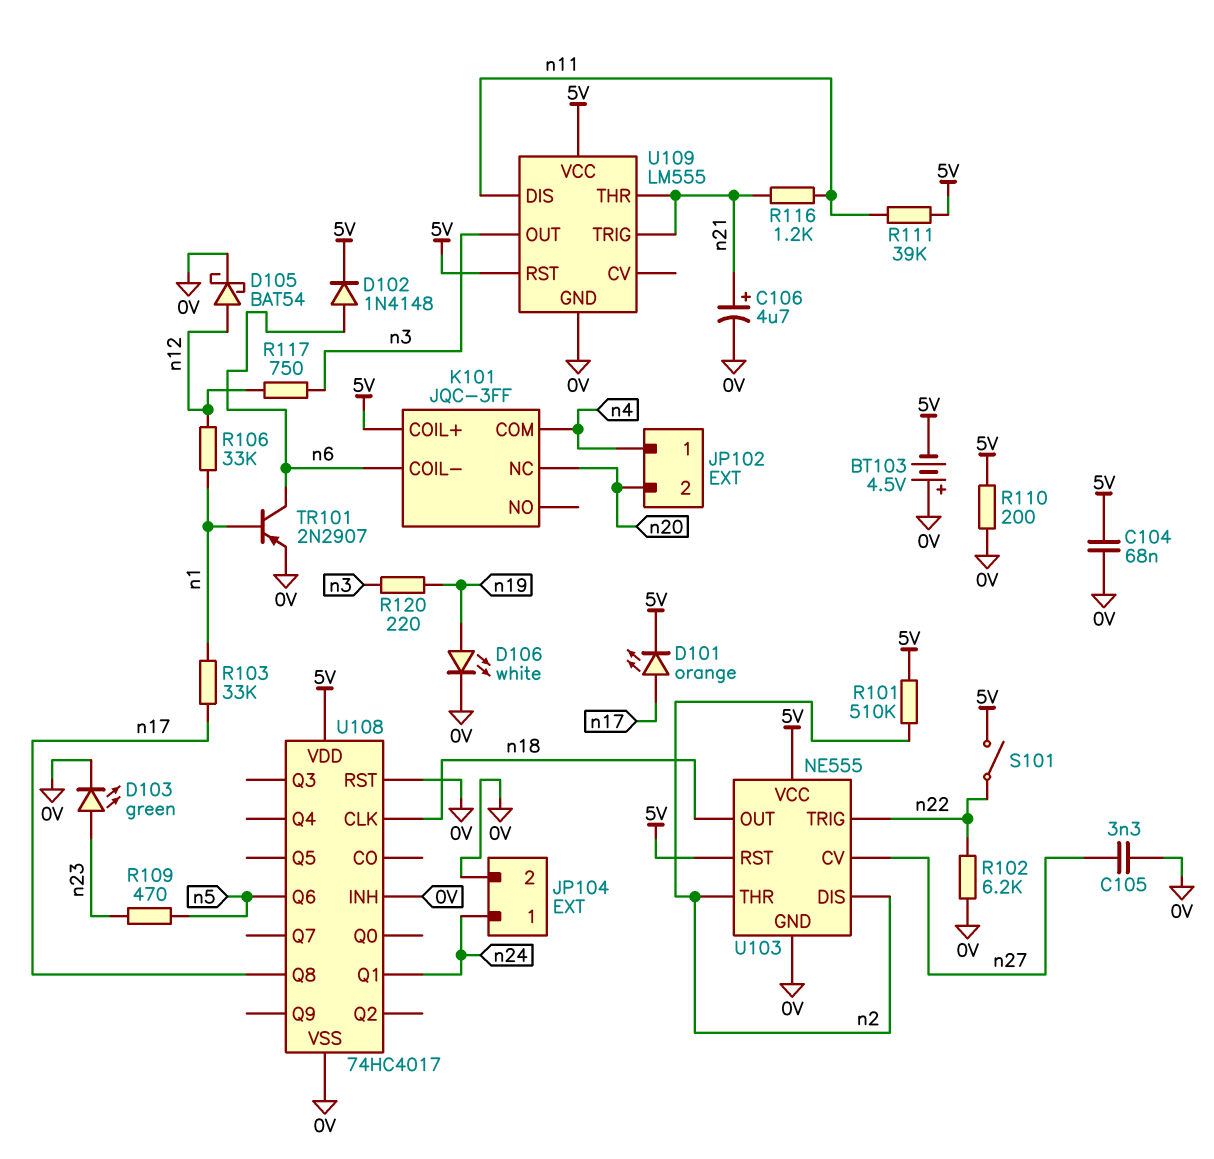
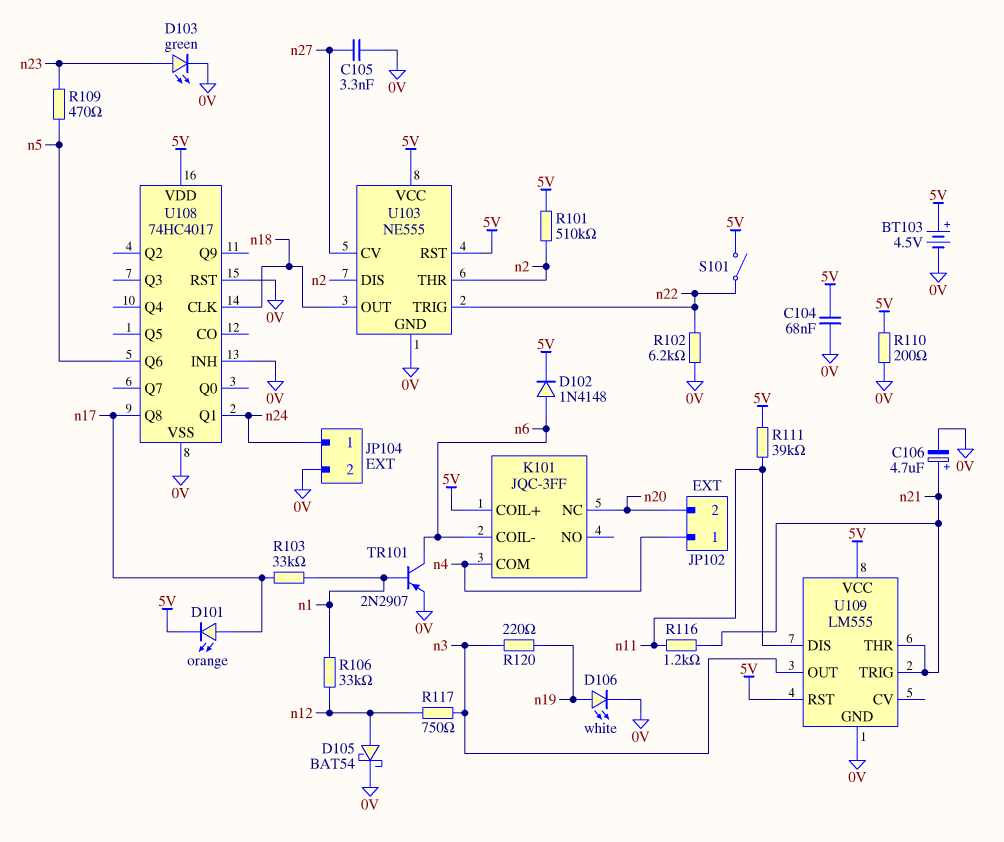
BT103: 4.5V (plus 0V, minus 5V) -> 4.5V (plus 5V, minus 0V)

